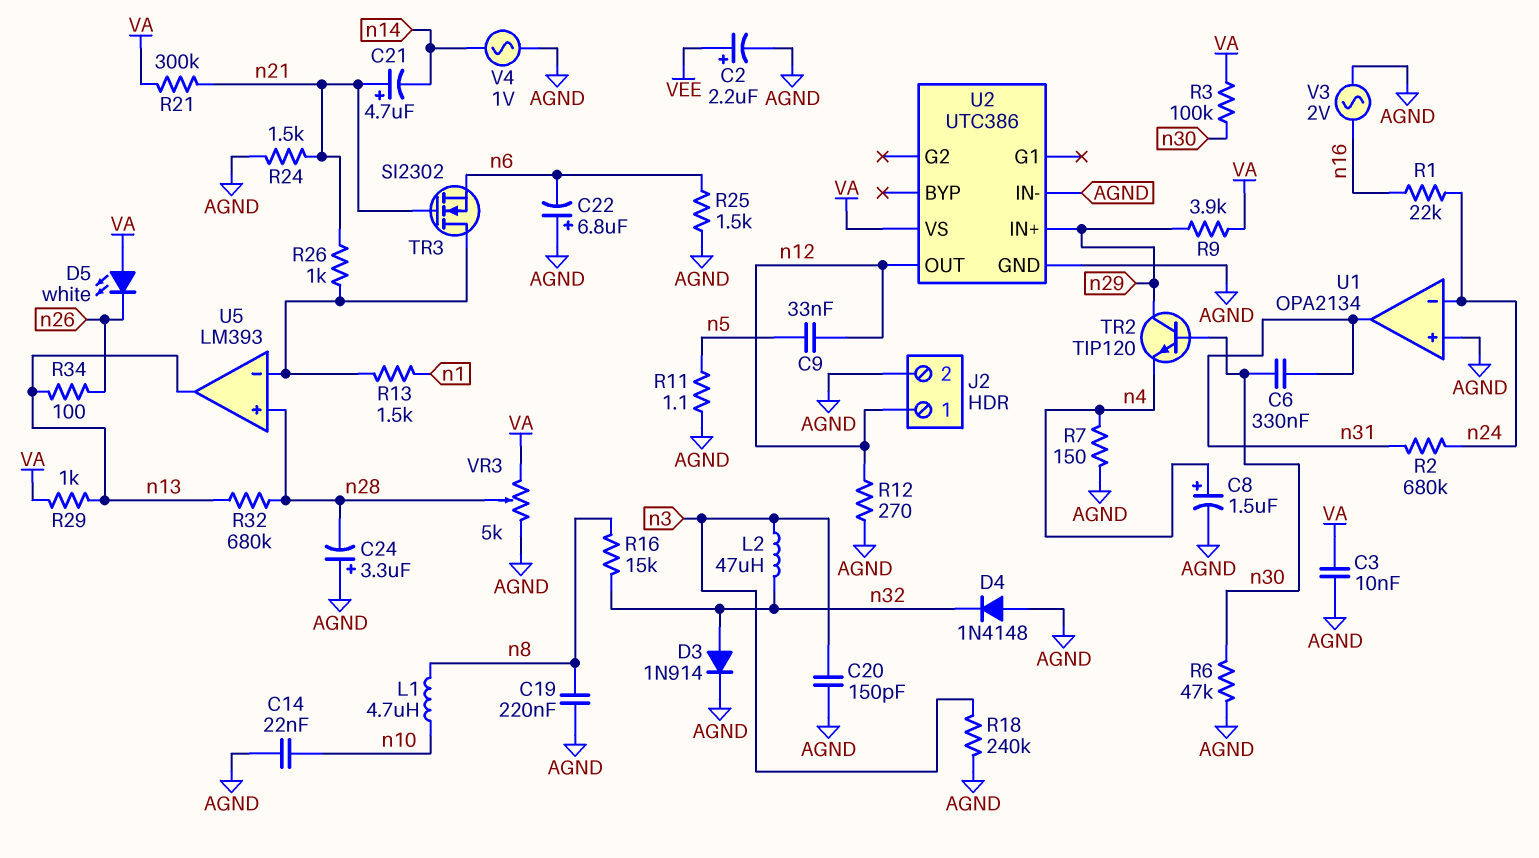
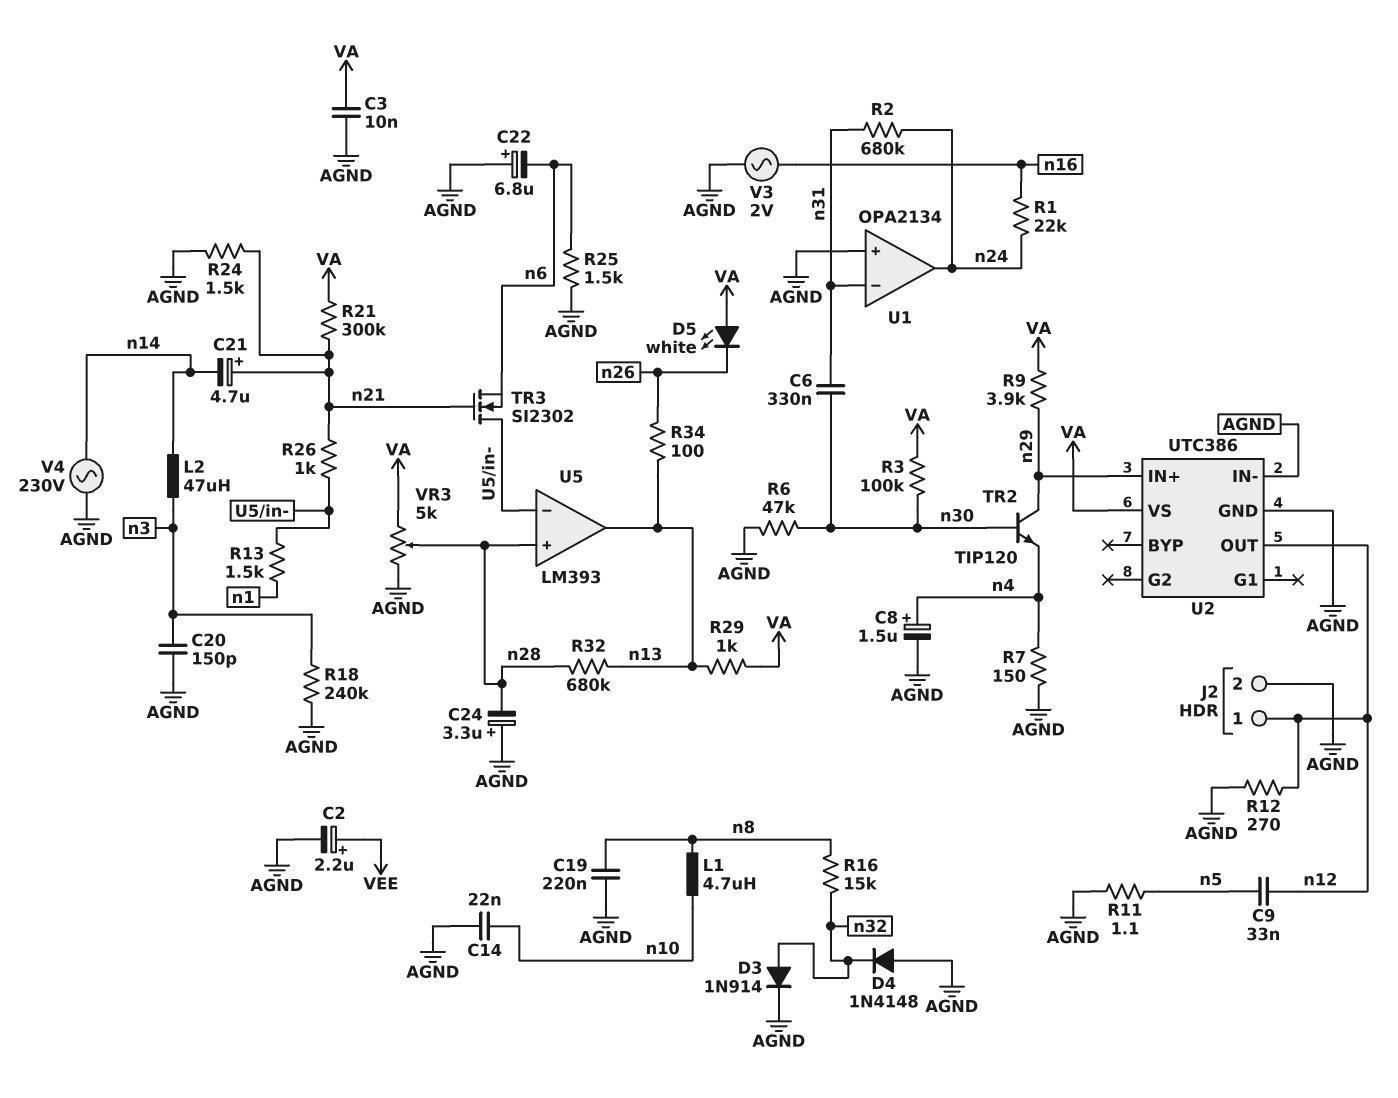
L2: 47uH (n3, n32) -> 47uH (n3, n14)
U1 pin in-: n24 -> n31
U1 pin out: n31 -> n24
V4: AC 1V (AGND, n14) -> AC 230V (AGND, n14)

